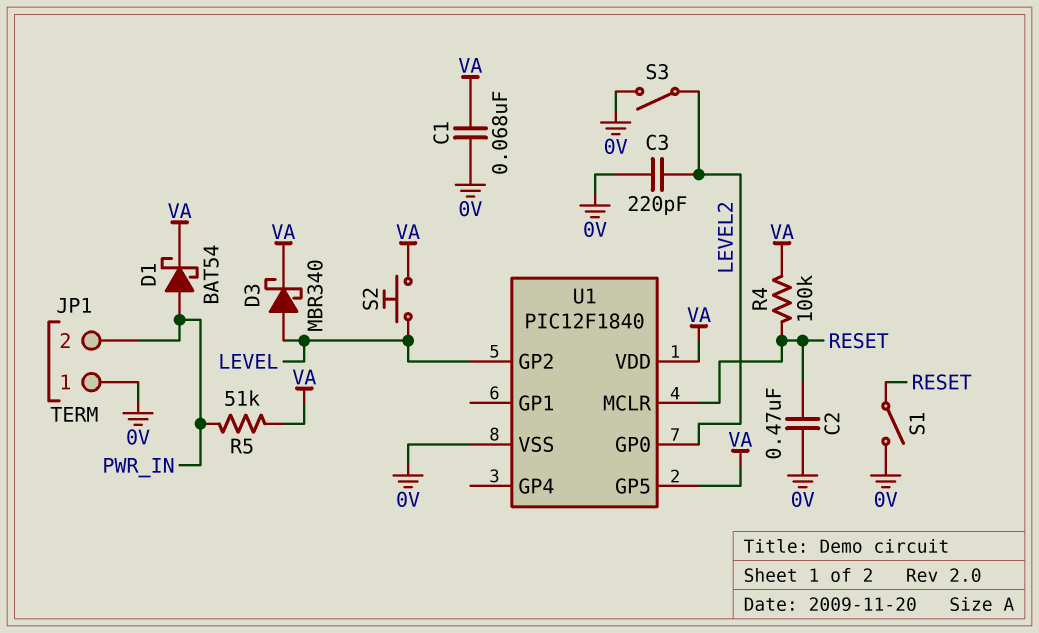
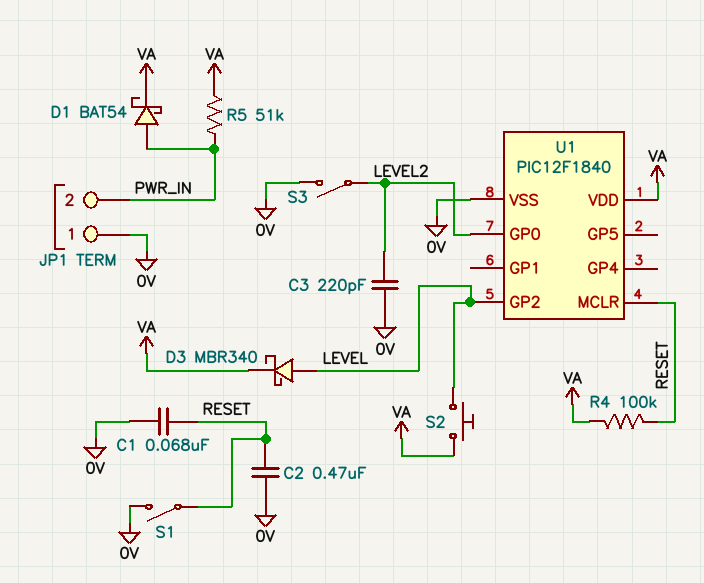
C1: 68nF (0V, VA) -> 68nF (0V, RESET)
U1 pin GP5: VA -> none

